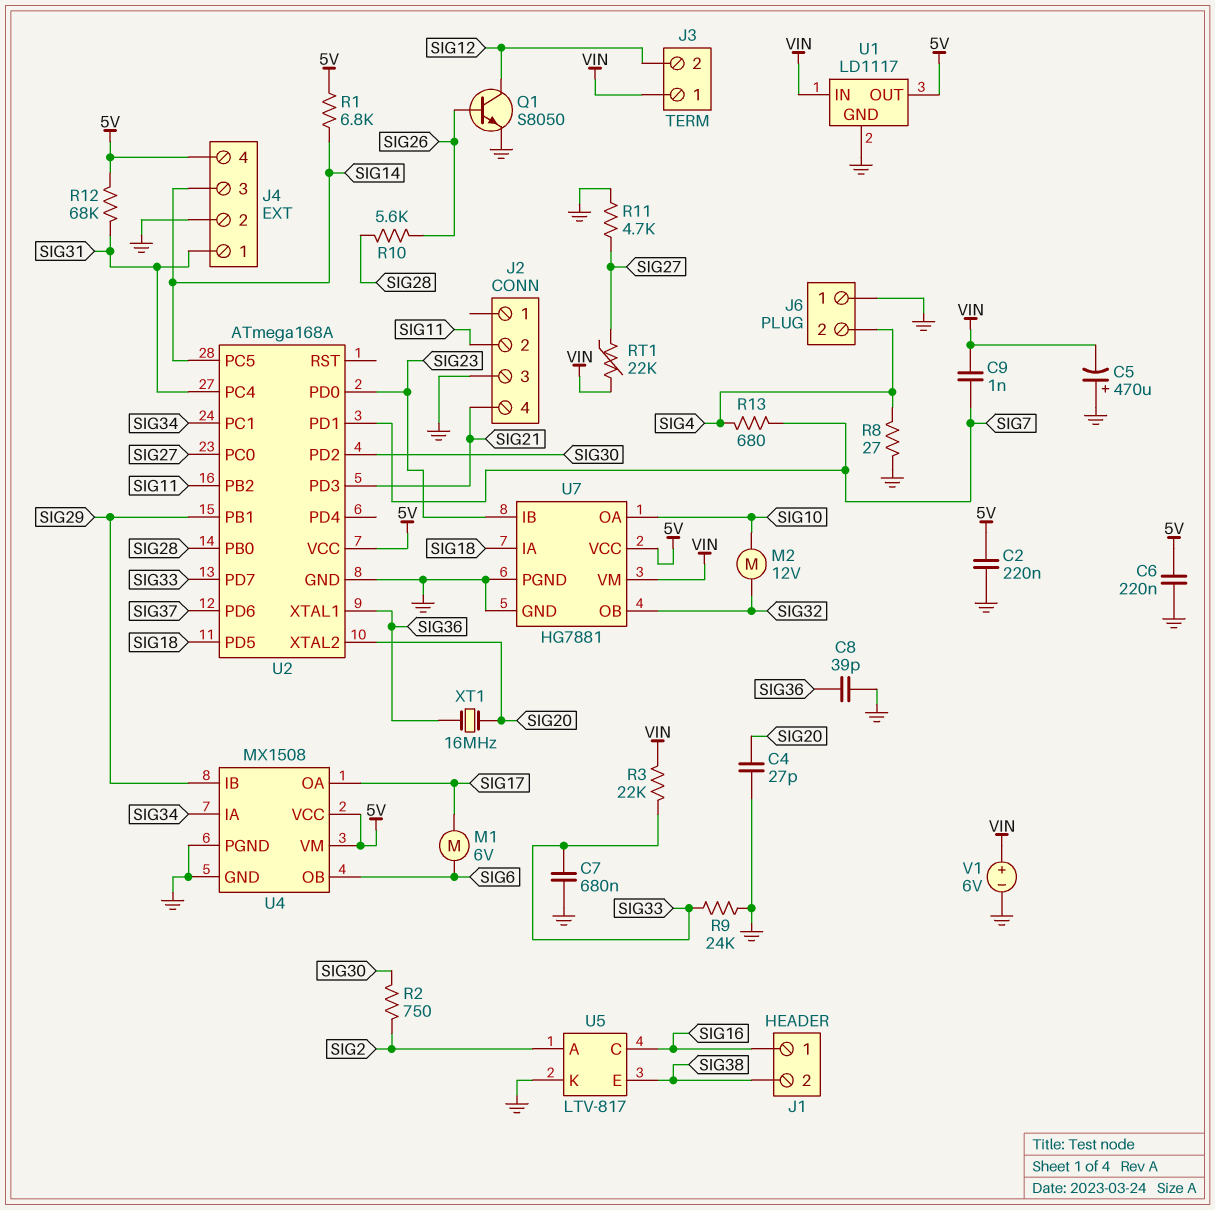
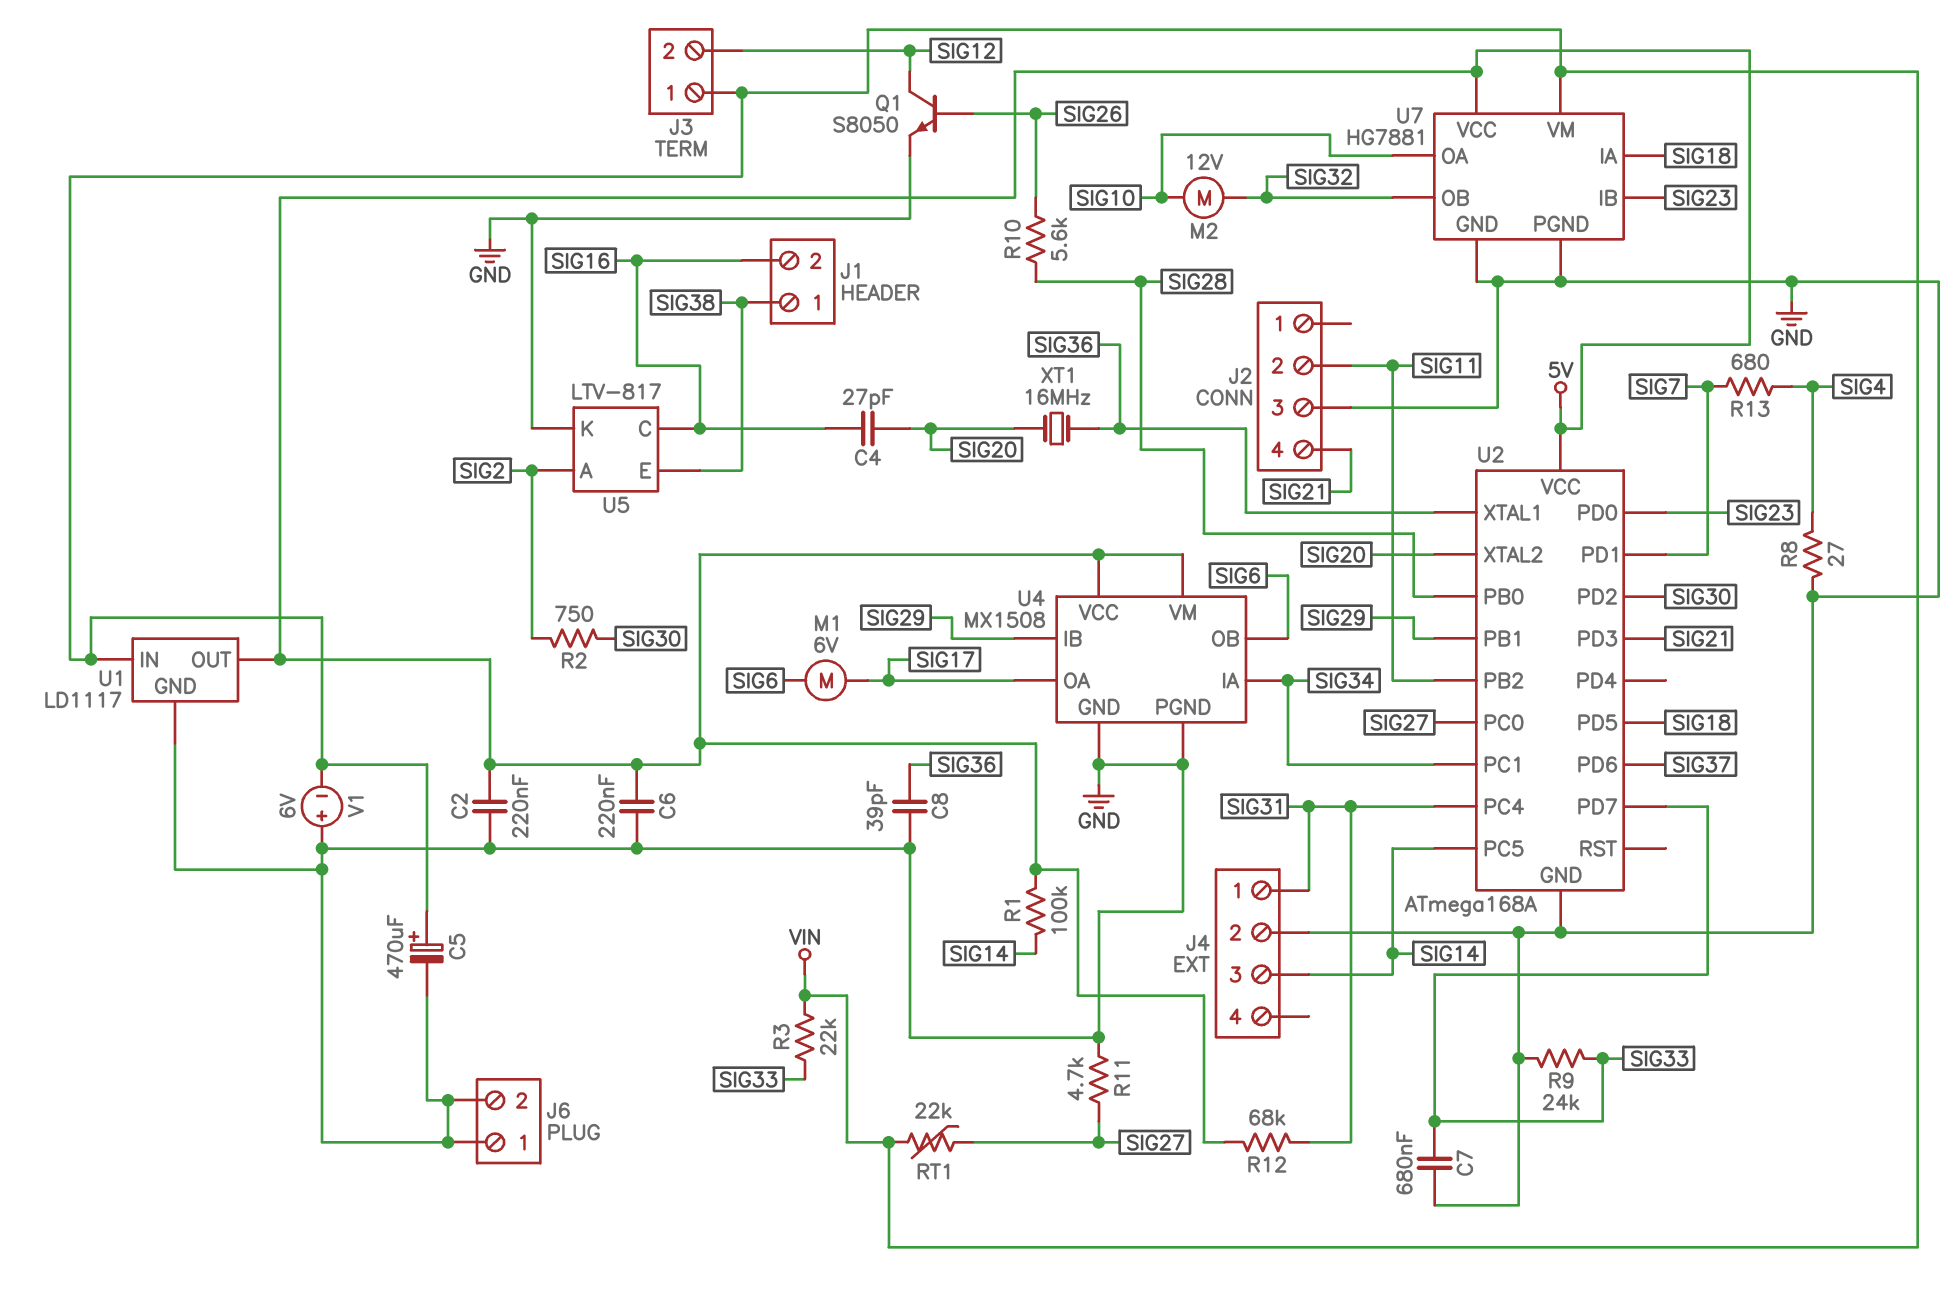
C4: 27pF (GND, SIG20) -> 27pF (SIG16, SIG20)
C5: 470uF (plus GND, minus VIN) -> 470uF (plus VIN, minus GND)
C9: 1nF (SIG7, VIN) -> none
J1 pin 1: SIG16 -> SIG38
J1 pin 2: SIG38 -> SIG16
J4 pin 4: 5V -> none
J6 pin 2: SIG4 -> GND
R1: 6.8k (5V, SIG14) -> 100k (5V, SIG14)
V1: 6V (plus VIN, minus GND) -> 6V (plus GND, minus VIN)

